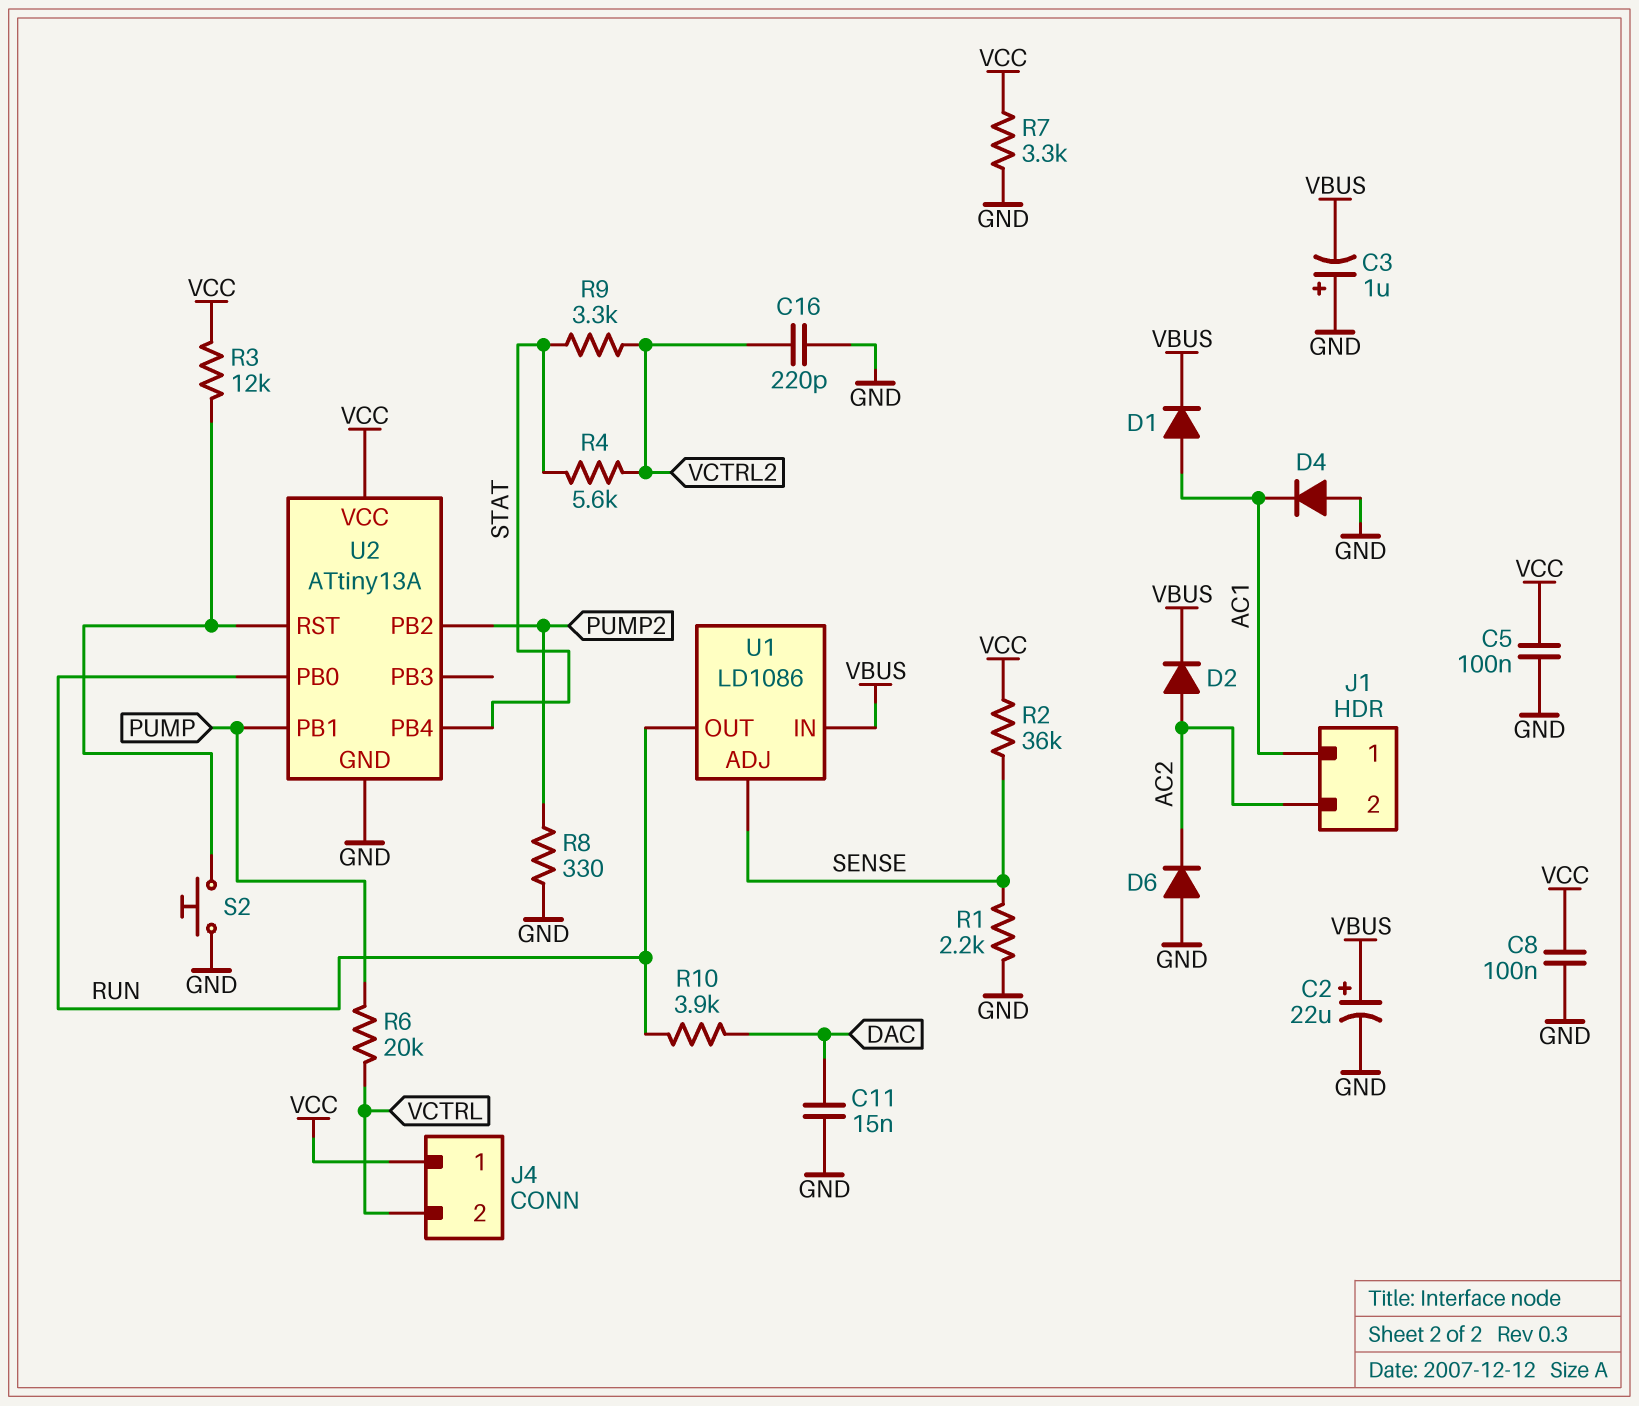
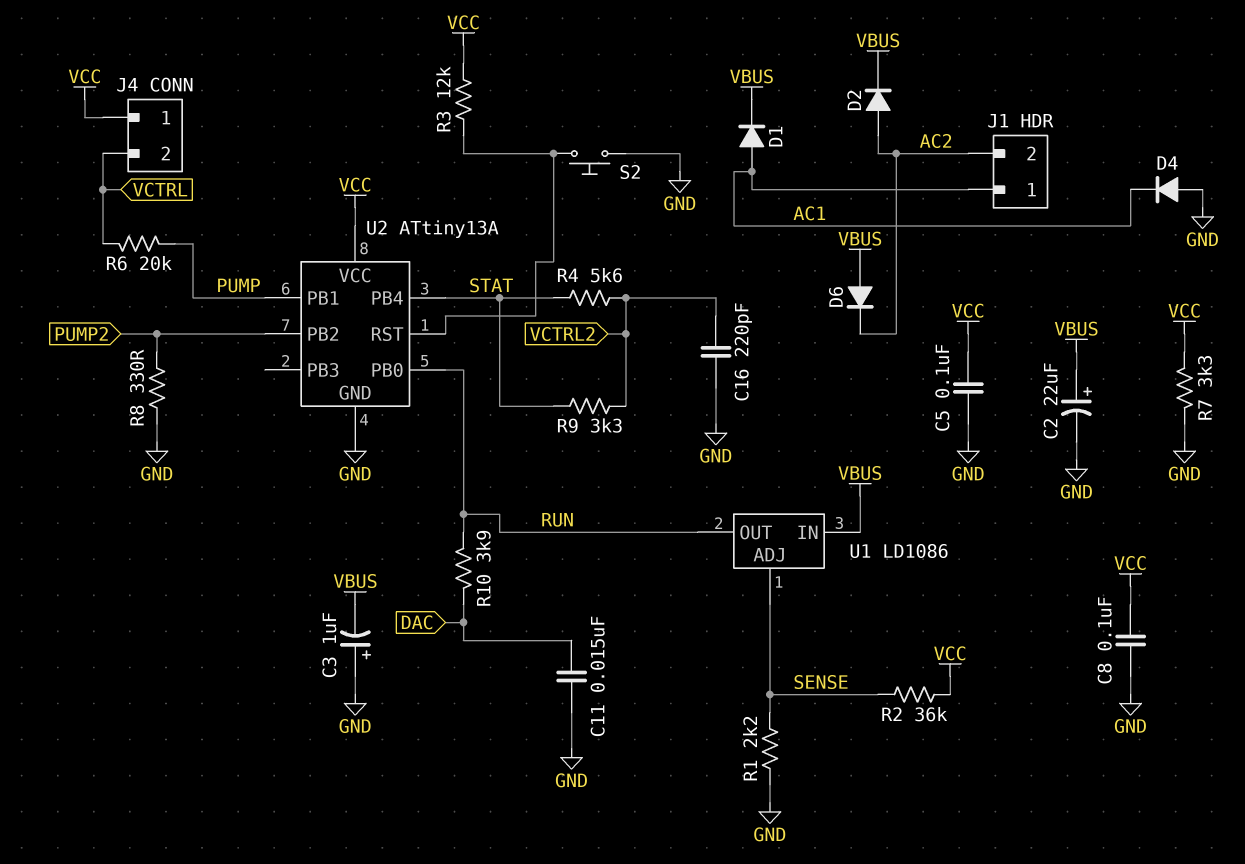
D6: diode (A GND, K AC2) -> diode (A VBUS, K AC2)

